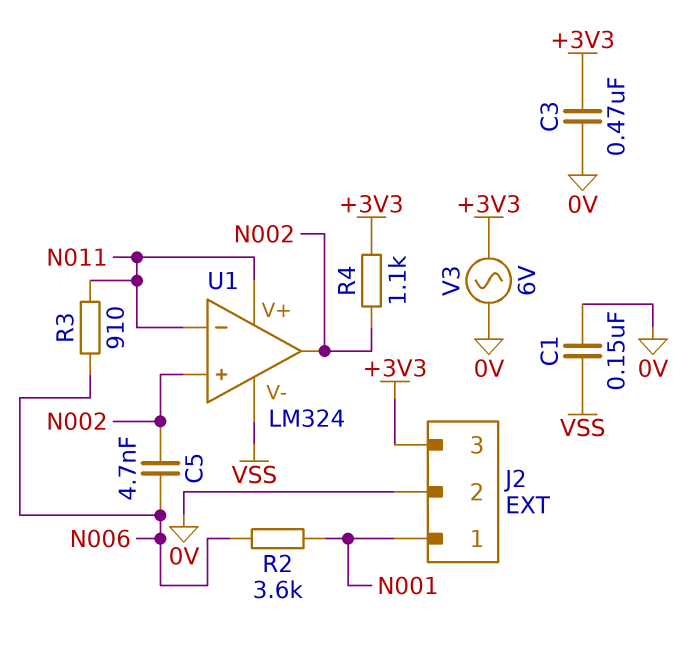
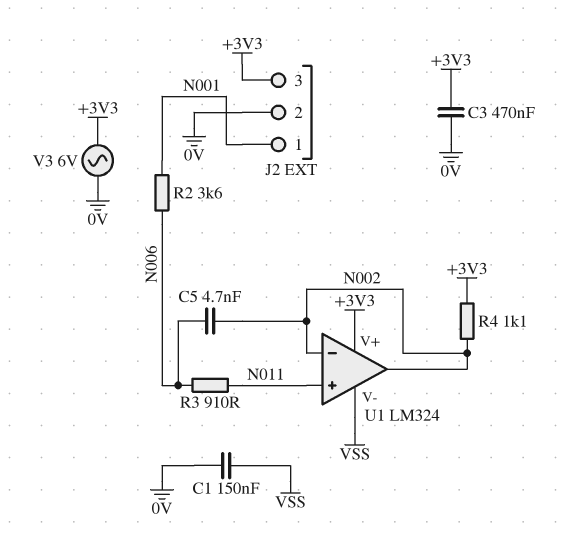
U1 pin V+: N011 -> +3V3
U1 pin in+: N002 -> N011
U1 pin in-: N011 -> N002

